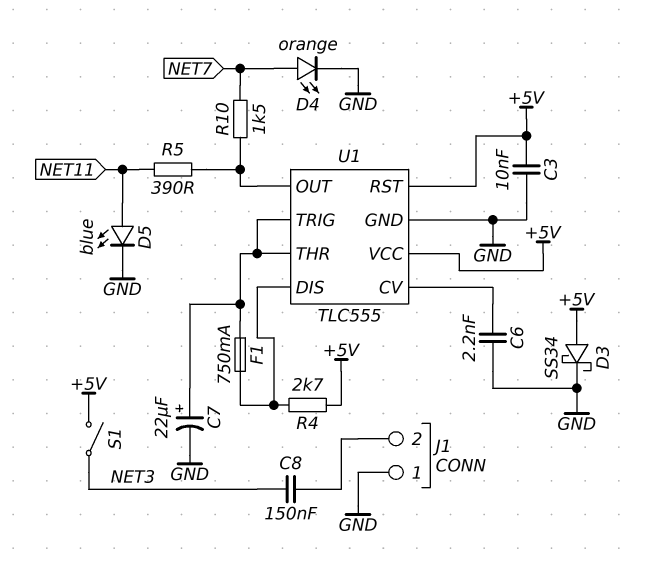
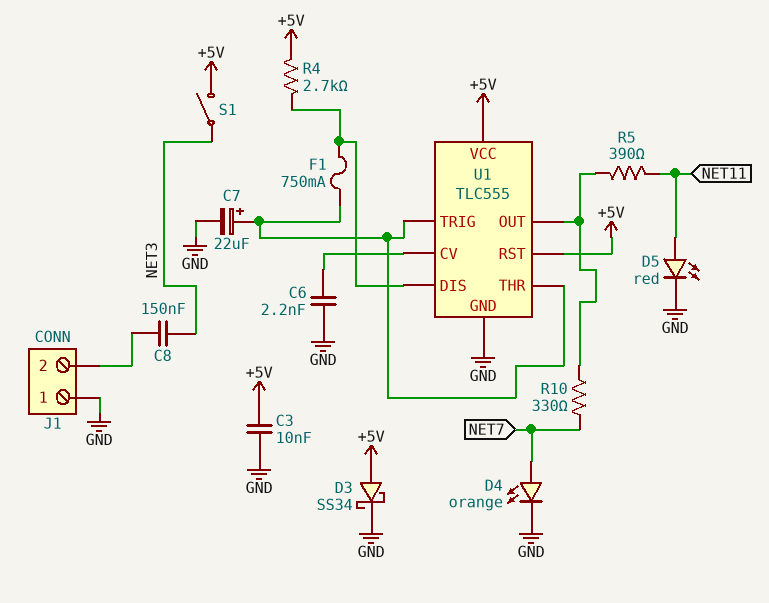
D5: LED blue (A NET11, K GND) -> LED red (A NET11, K GND)
R10: 1.5k (NET7, U1/OUT) -> 330 (NET7, U1/OUT)

